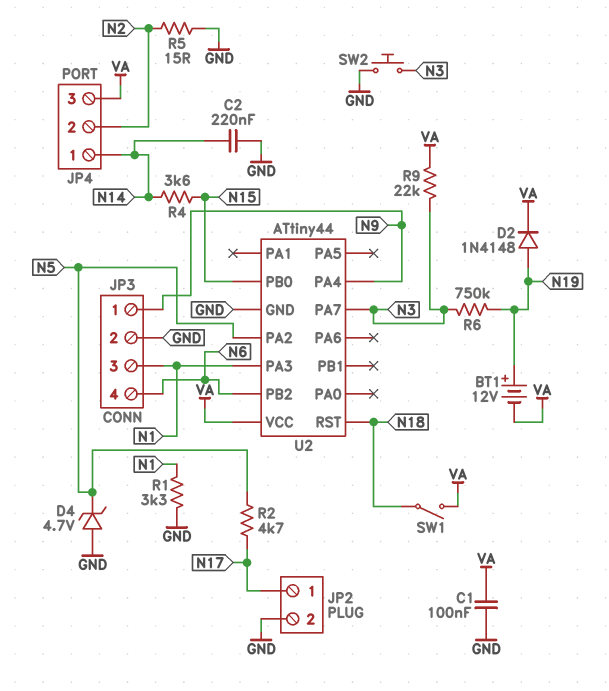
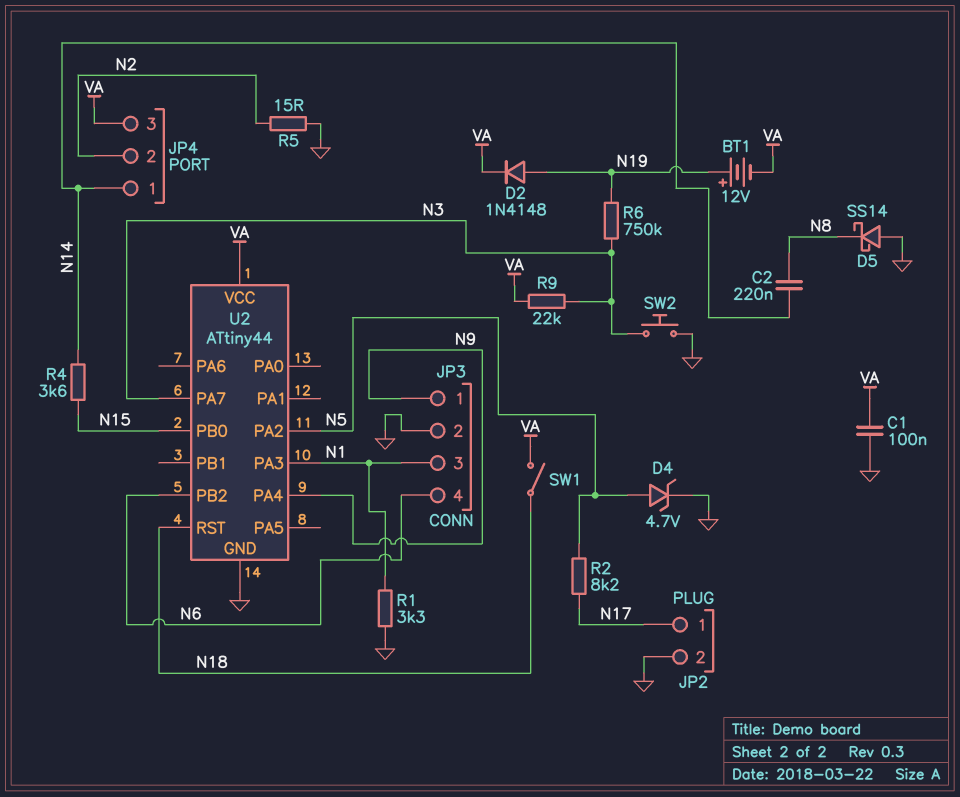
C2: 220nF (GND, N14) -> 220nF (N8, N14)
D4: zener 4.7V (A GND, K N5) -> zener 4.7V (A N5, K GND)
D5: none -> schottky SS14 (A GND, K N8)
R2: 4.7k (N5, N17) -> 8.2k (N5, N17)

